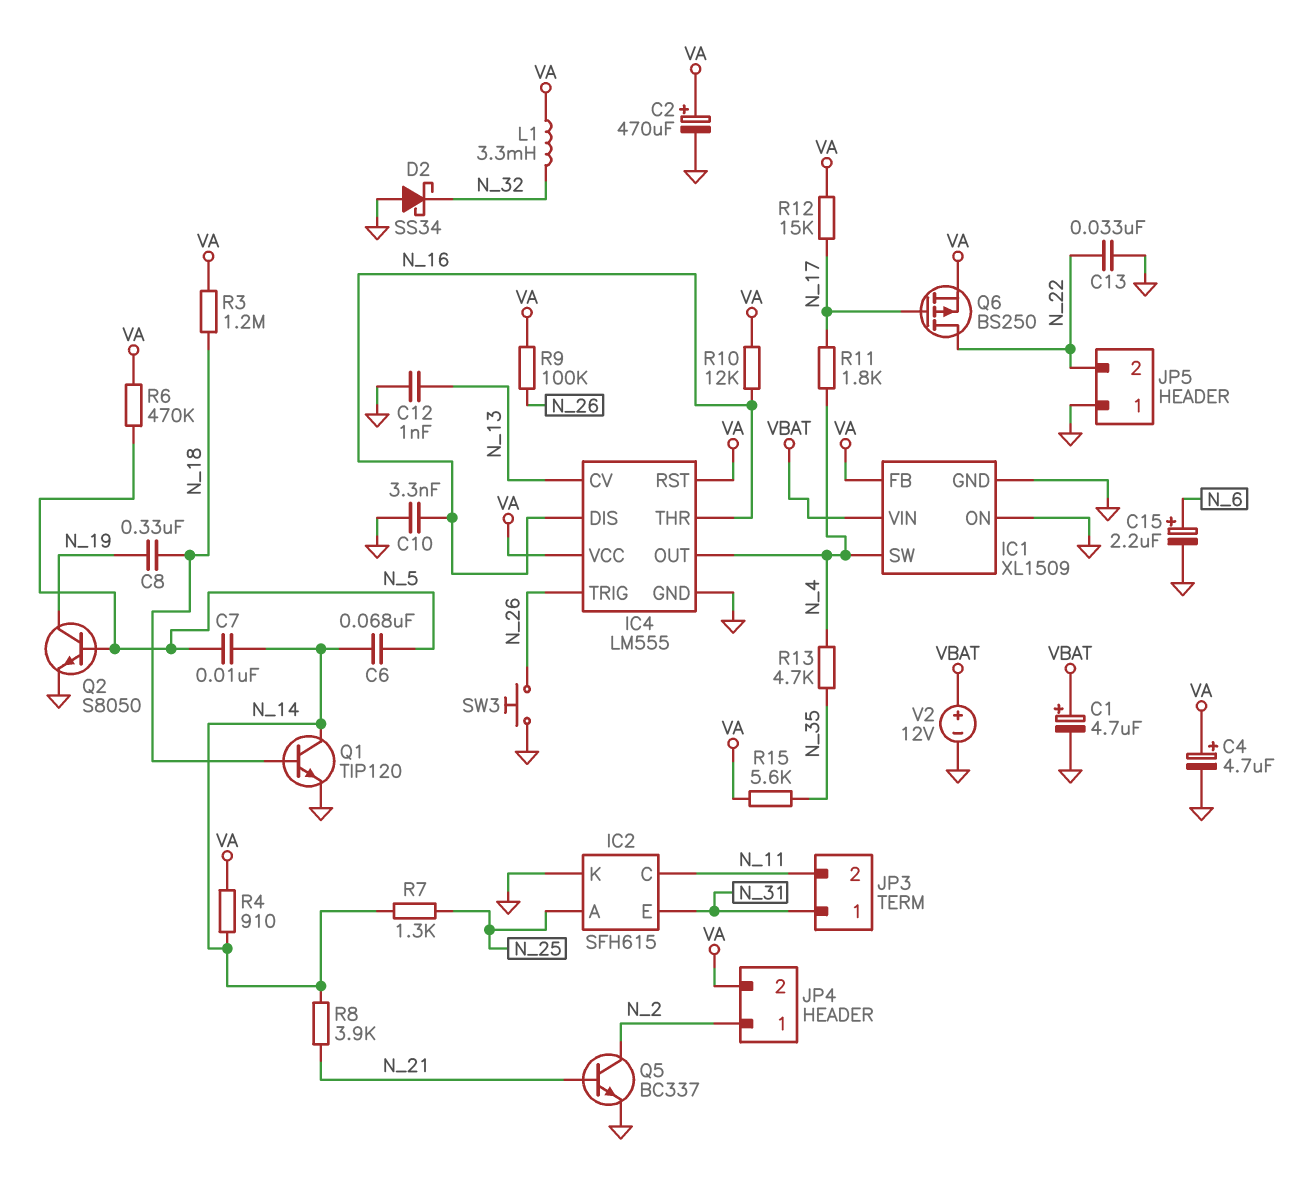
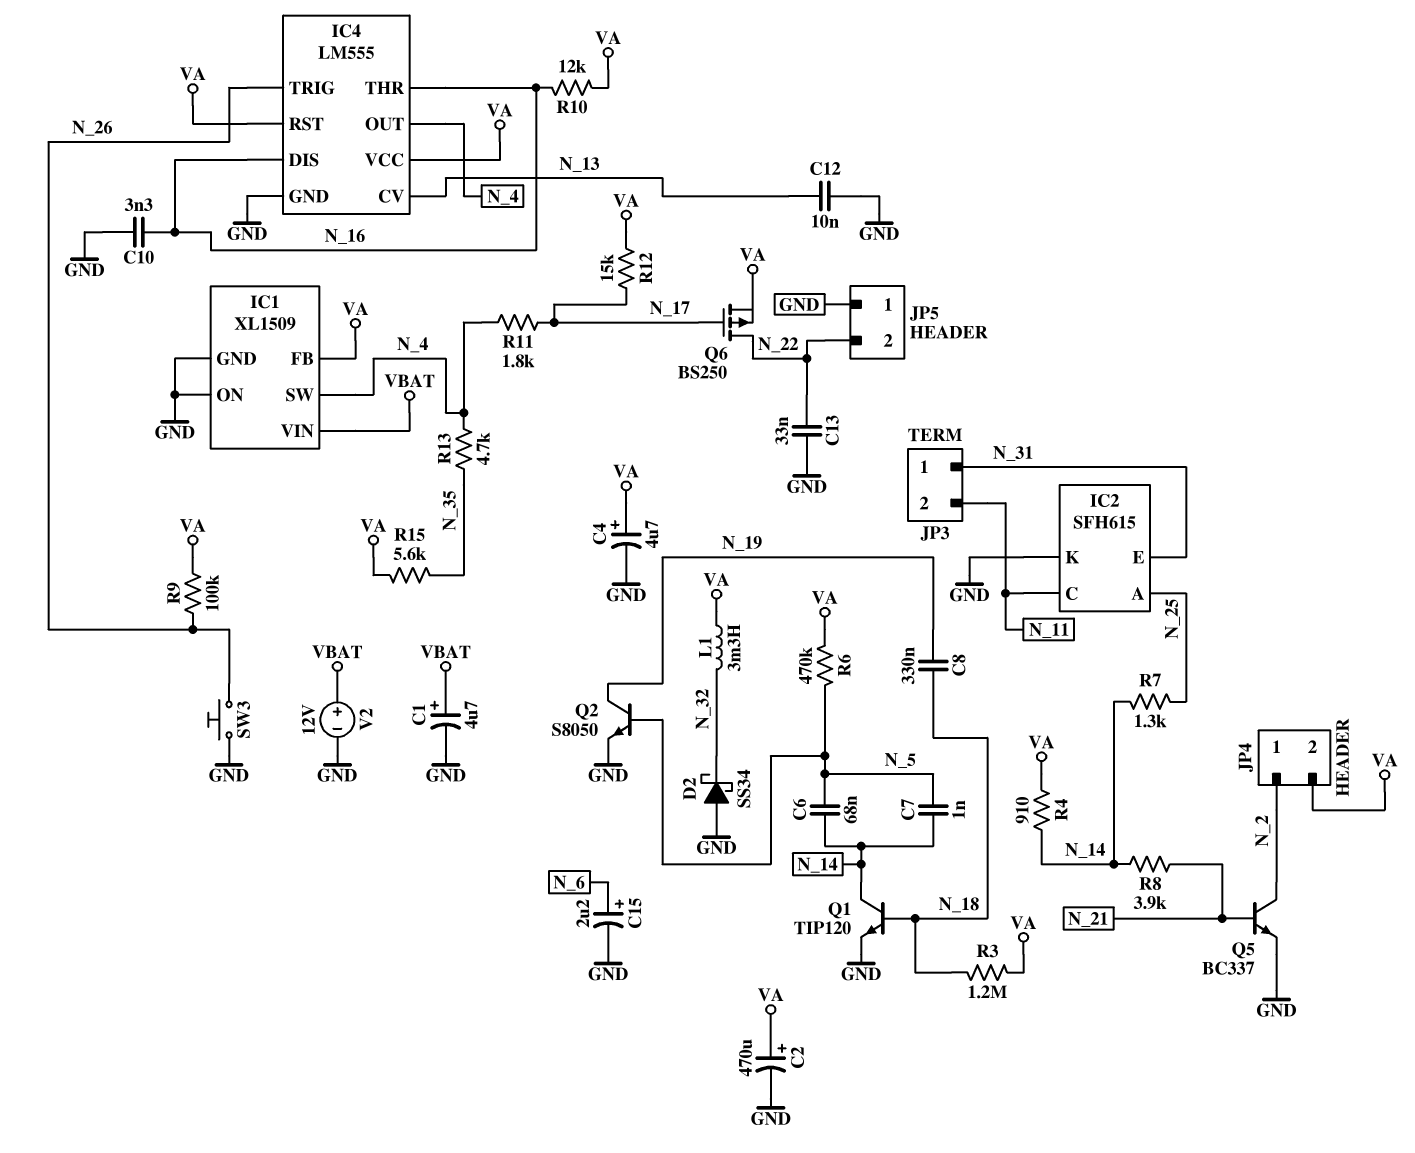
C7: 10nF (N_5, N_14) -> 1nF (N_5, N_14)
C12: 1nF (GND, N_13) -> 10nF (GND, N_13)

